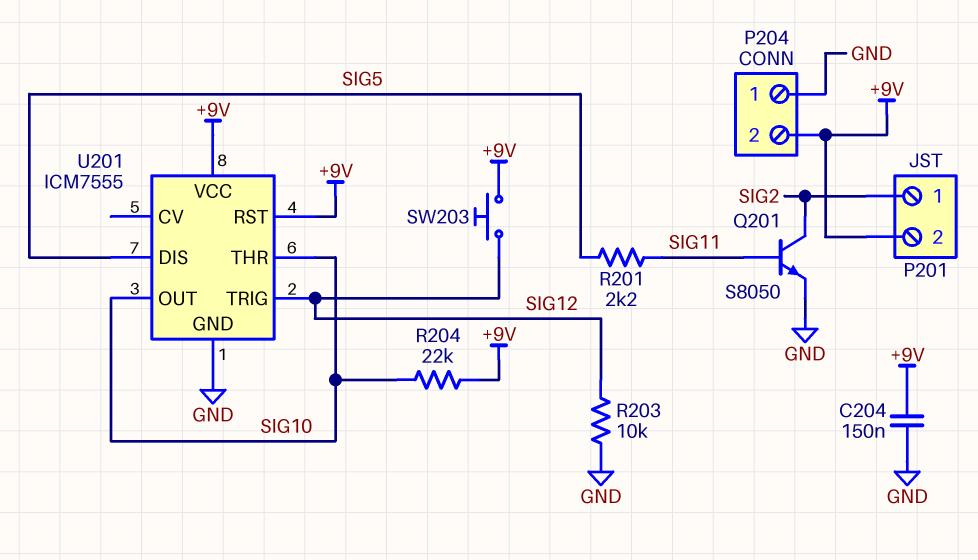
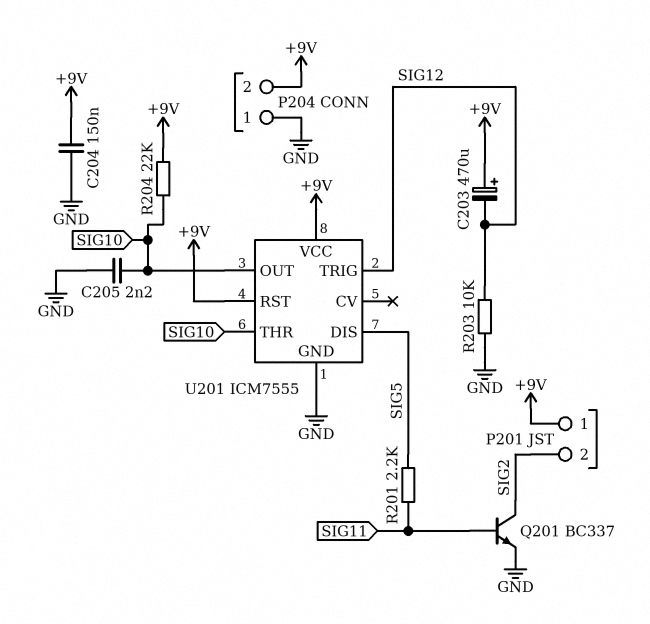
C203: none -> 470uF (plus +9V, minus SIG12)
C205: none -> 2.2nF (GND, SIG10)
P201 pin 1: SIG2 -> +9V
P201 pin 2: +9V -> SIG2
Q201: NPN S8050 (B SIG11, C SIG2, E GND) -> NPN BC337 (B SIG11, C SIG2, E GND)
SW203: button (+9V, SIG12) -> none

